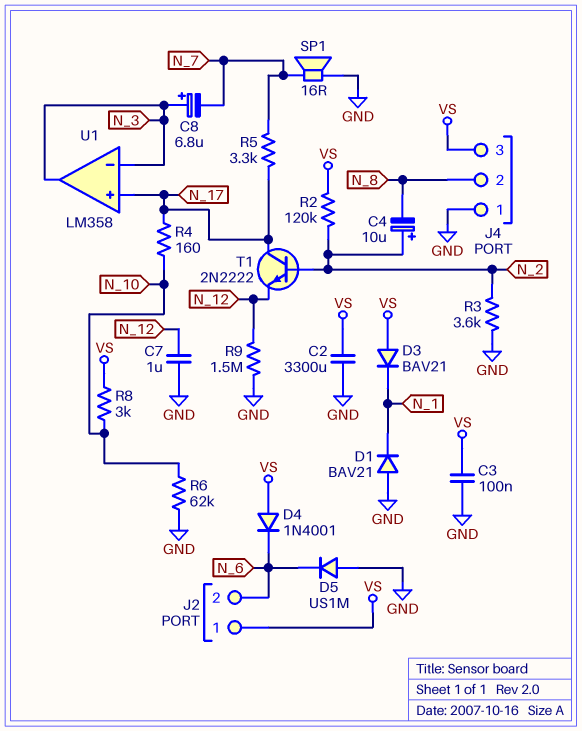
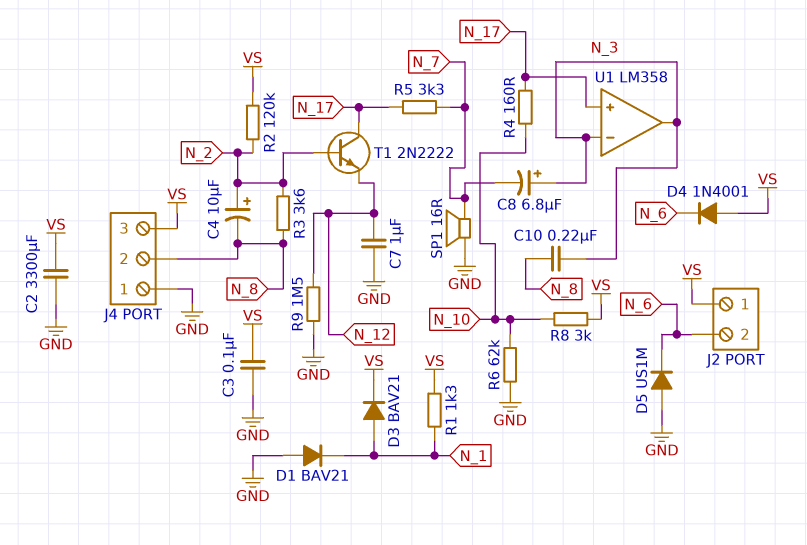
C10: none -> 220nF (N_3, N_8)
D3: diode BAV21 (A VS, K N_1) -> diode BAV21 (A N_1, K VS)
R1: none -> 1.3k (N_1, VS)
R3: 3.6k (GND, N_2) -> 3.6k (N_2, N_8)

